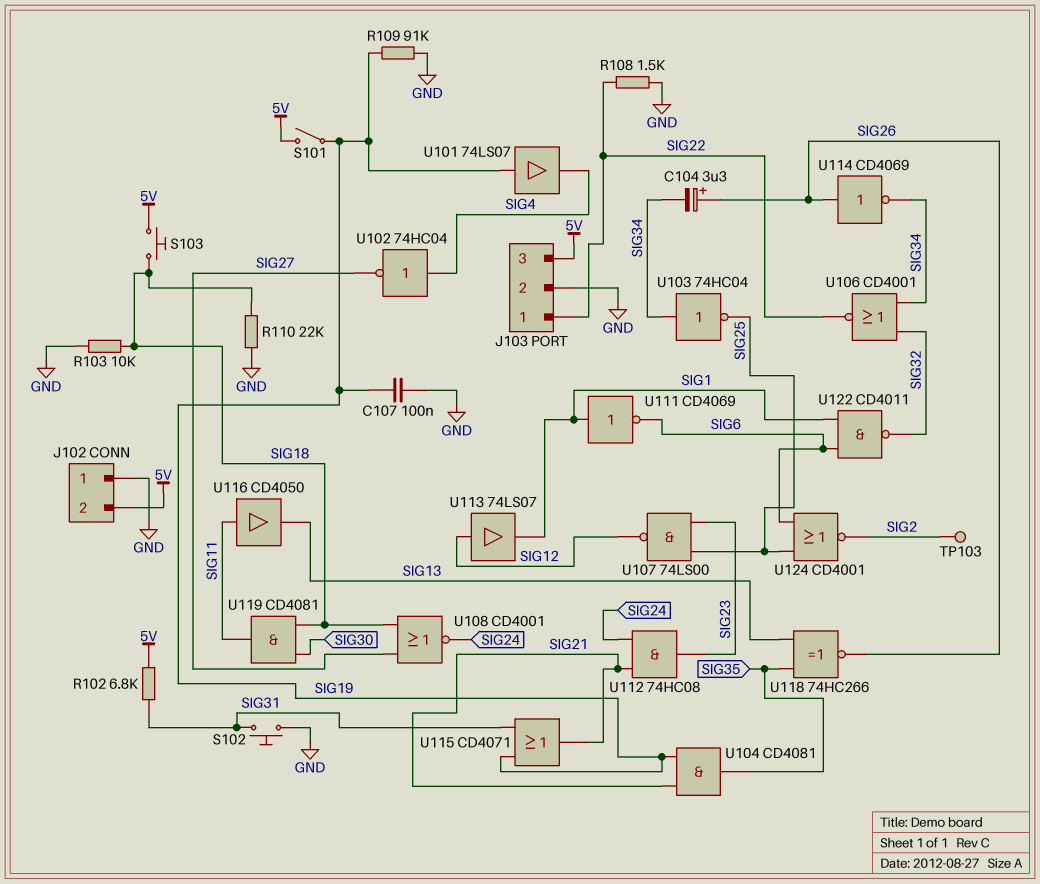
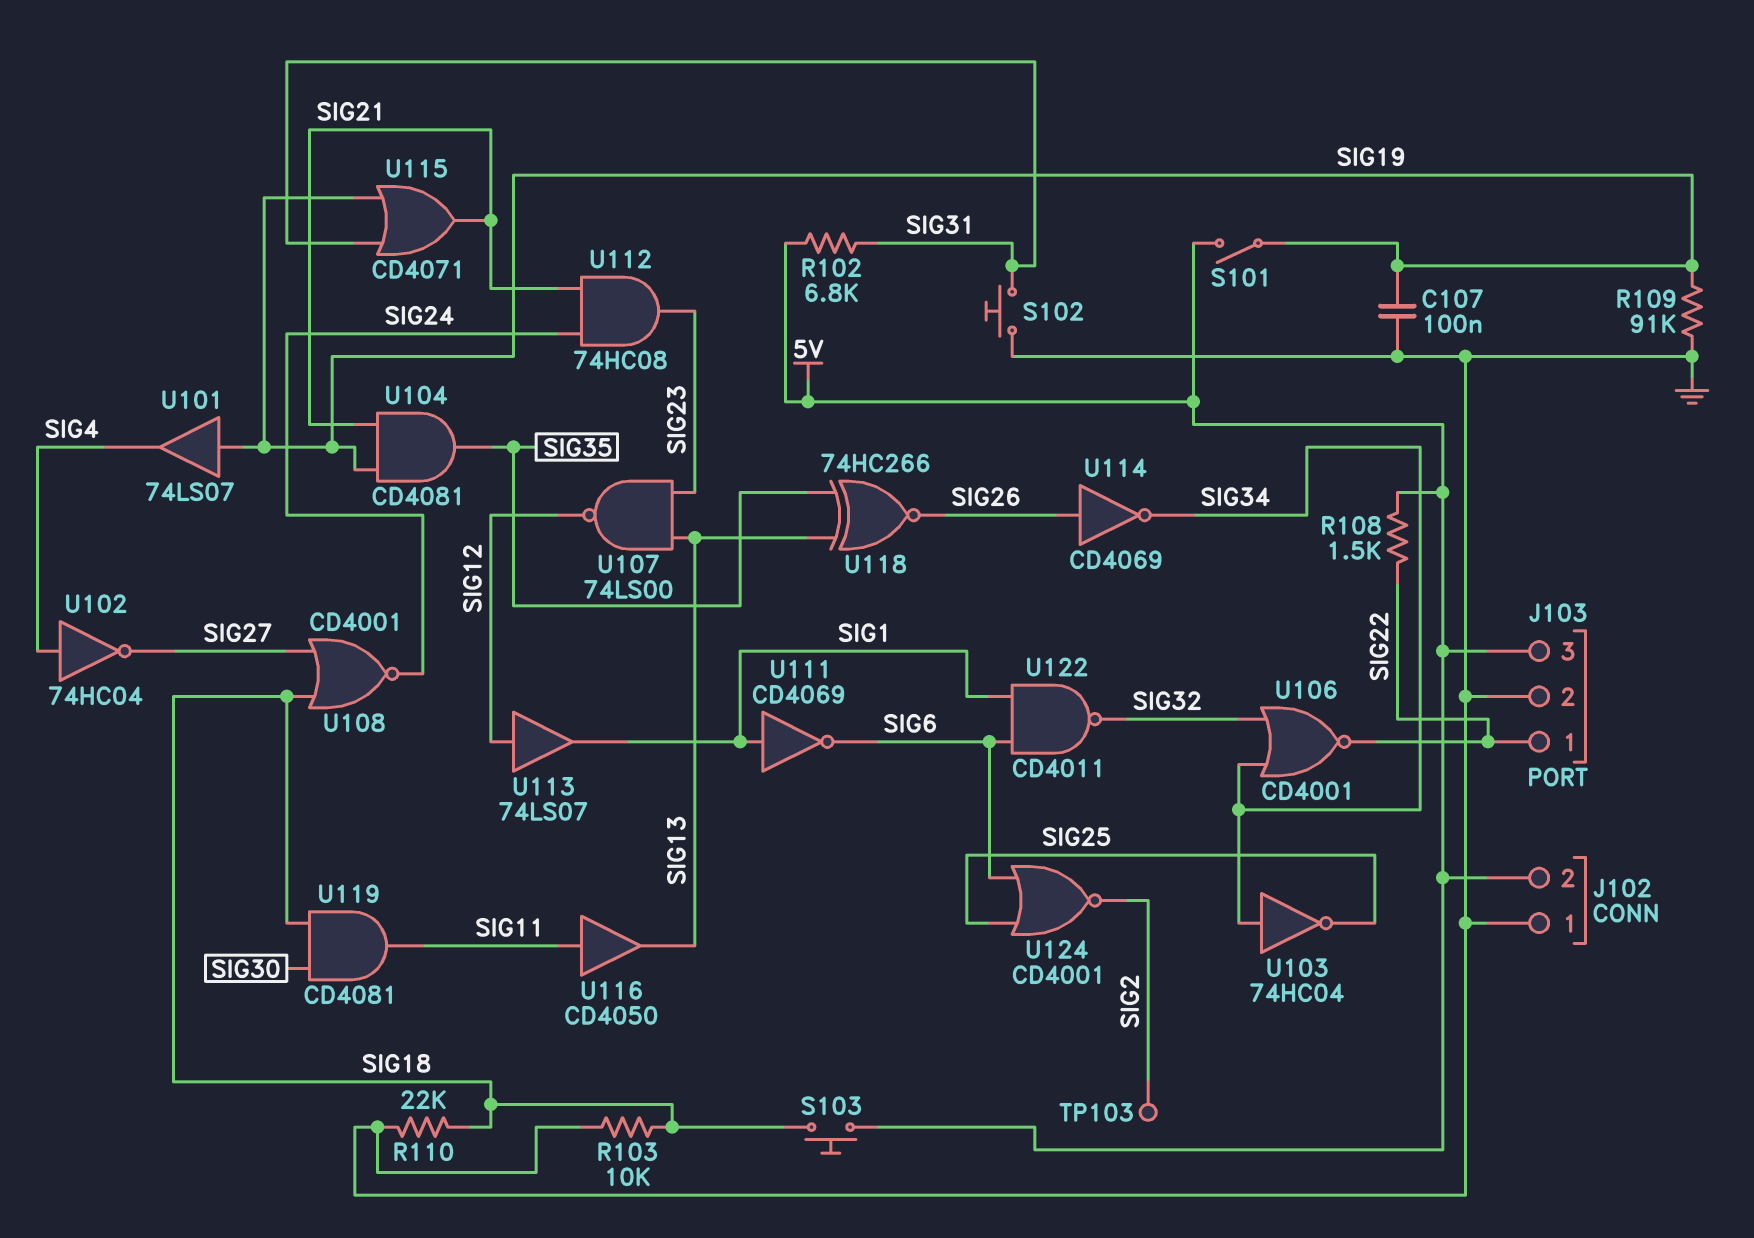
C104: 3.3uF (plus SIG26, minus SIG34) -> none
R108: 1.5k (GND, SIG22) -> 1.5k (5V, SIG22)
U107: NAND 74LS00 (in SIG23, in SIG25, out SIG12) -> NAND 74LS00 (in SIG13, in SIG23, out SIG12)

